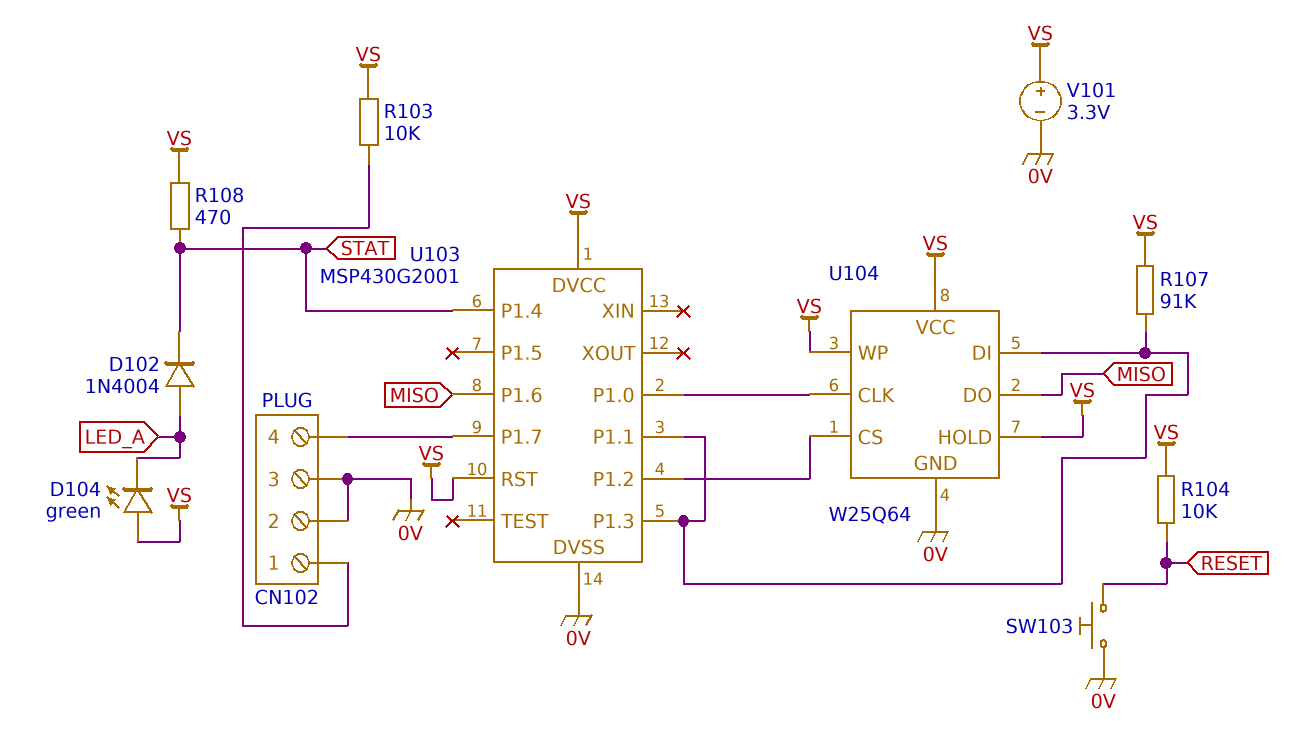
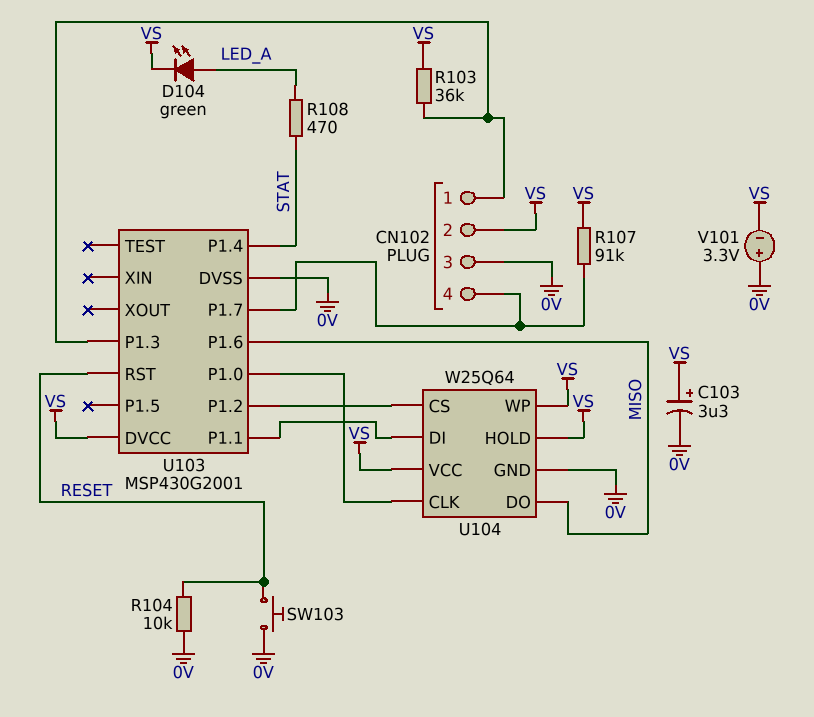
C103: none -> 3.3uF (plus VS, minus 0V)
CN102 pin 2: 0V -> VS
D102: diode 1N4004 (A LED_A, K STAT) -> none
D104: LED green (A VS, K LED_A) -> LED green (A LED_A, K VS)
R103: 10k (CN102/1, VS) -> 36k (CN102/1, VS)
R104: 10k (RESET, VS) -> 10k (0V, RESET)
R107: 91k (U103/P1.1, VS) -> 91k (CN102/4, VS)
R108: 470 (STAT, VS) -> 470 (LED_A, STAT)
U103 pin P1.3: U103/P1.1 -> CN102/1
U103 pin RST: VS -> RESET
V101: 3.3V (plus VS, minus 0V) -> 3.3V (plus 0V, minus VS)

